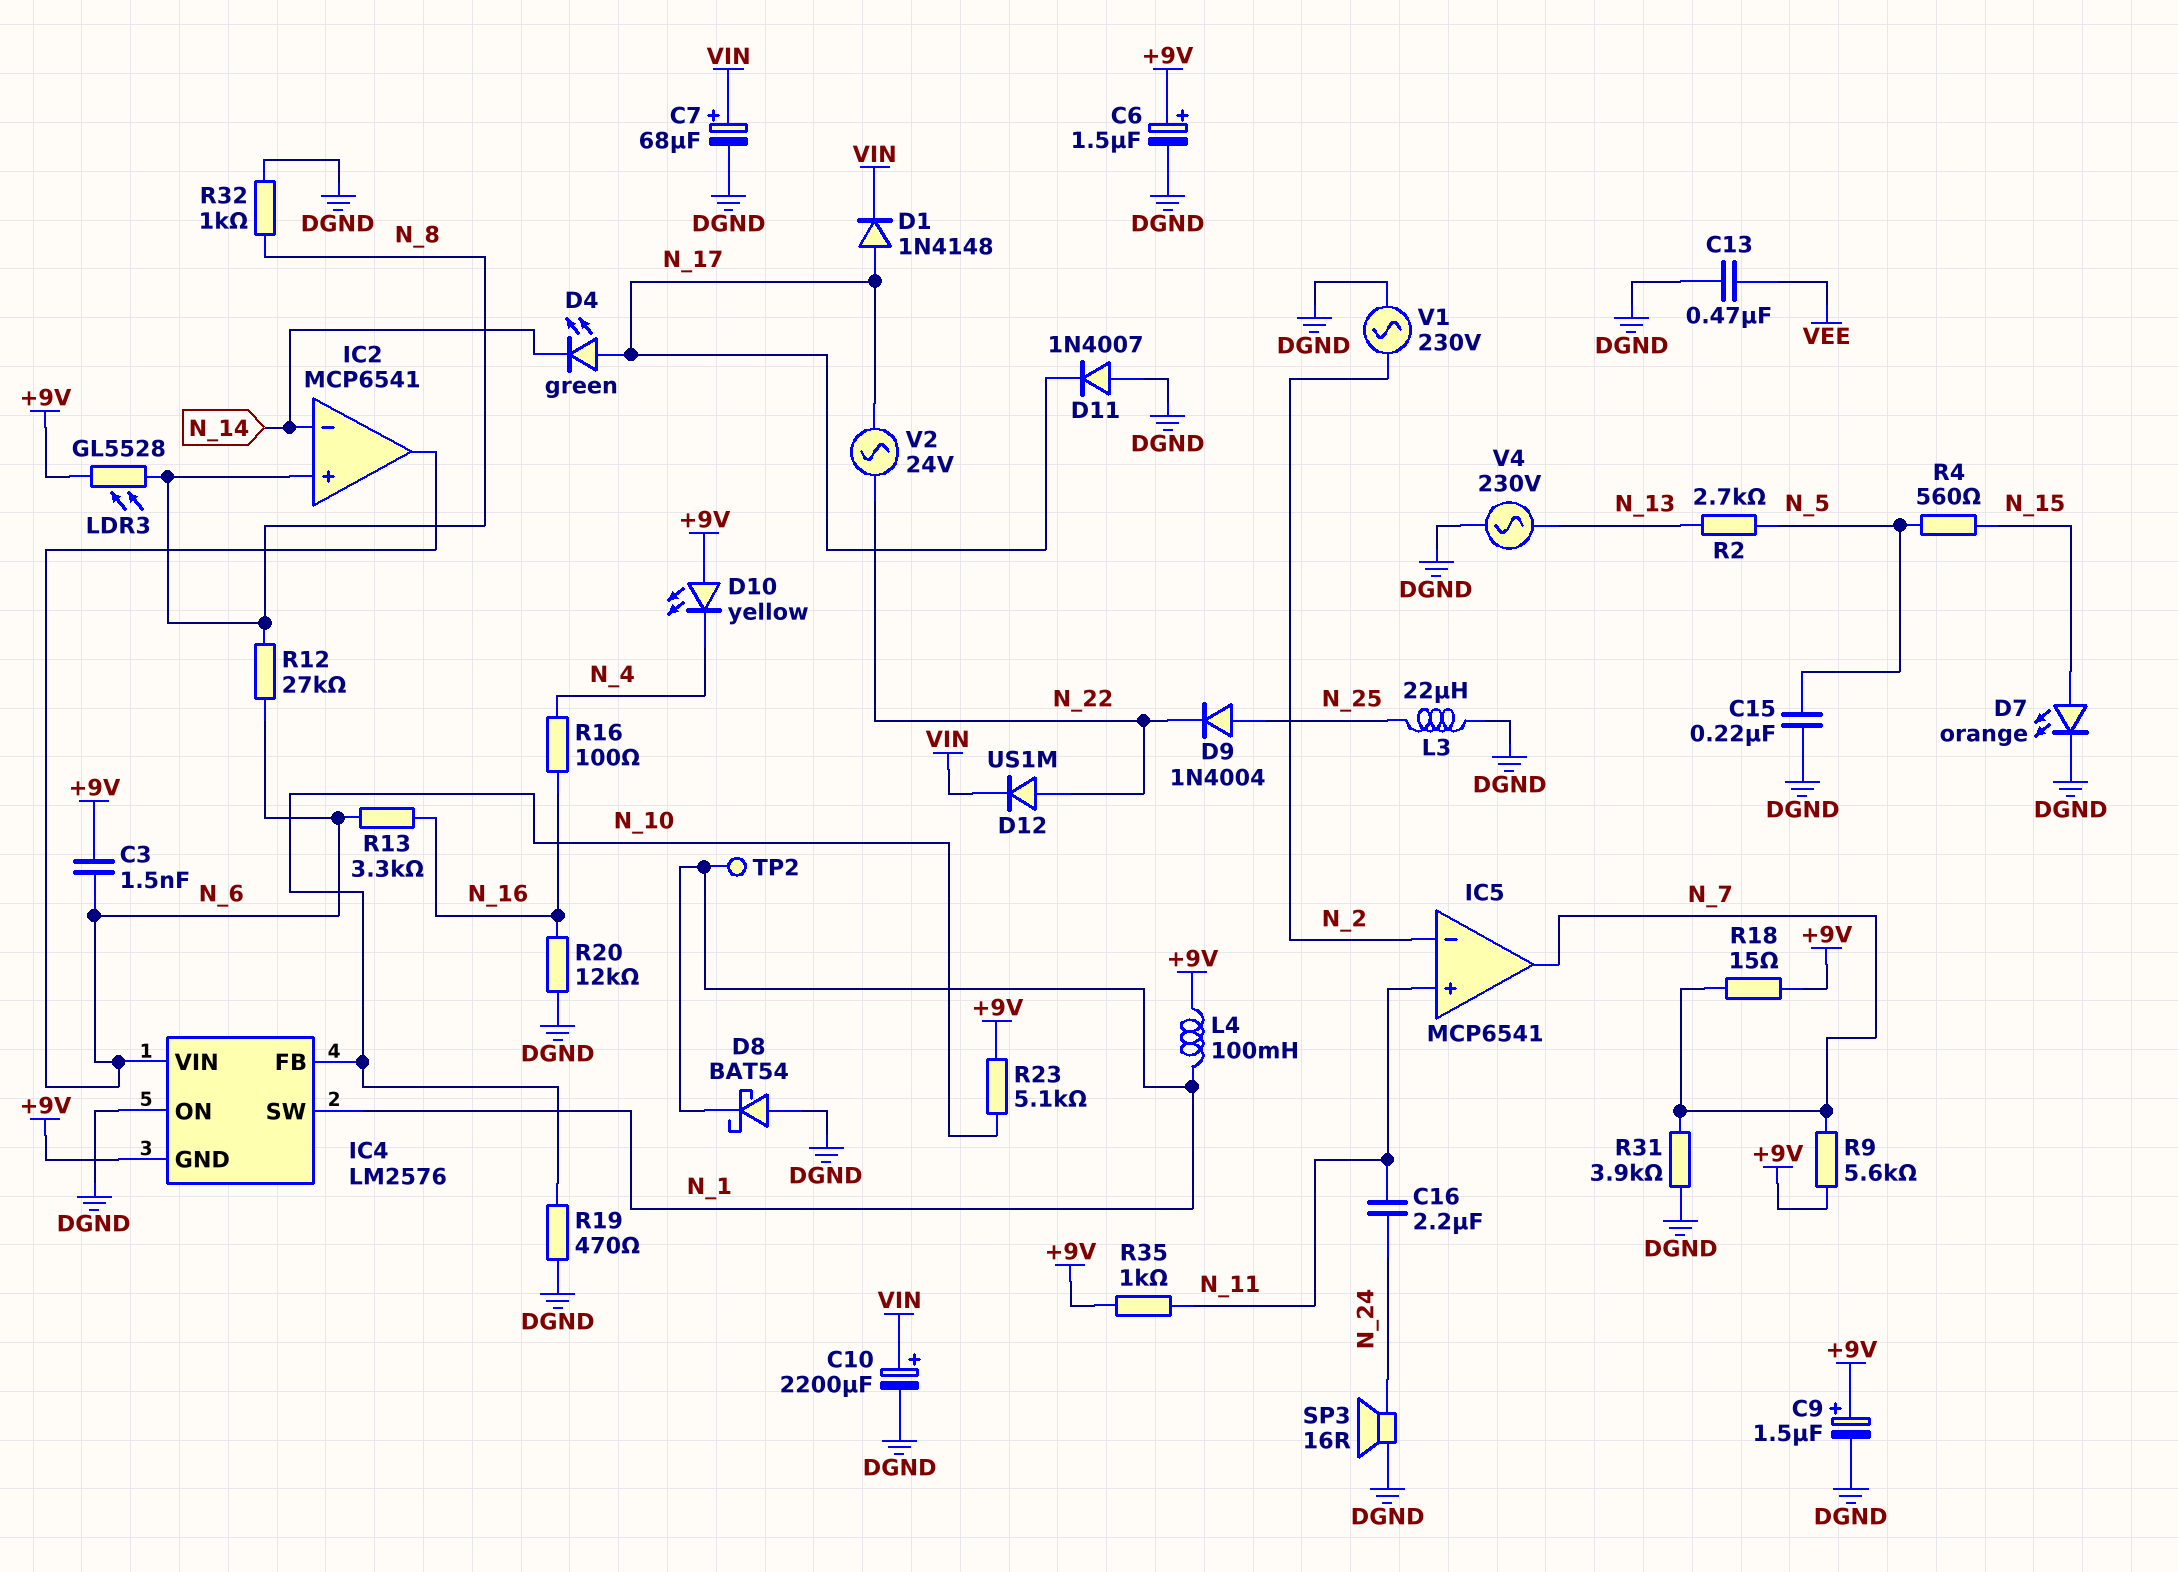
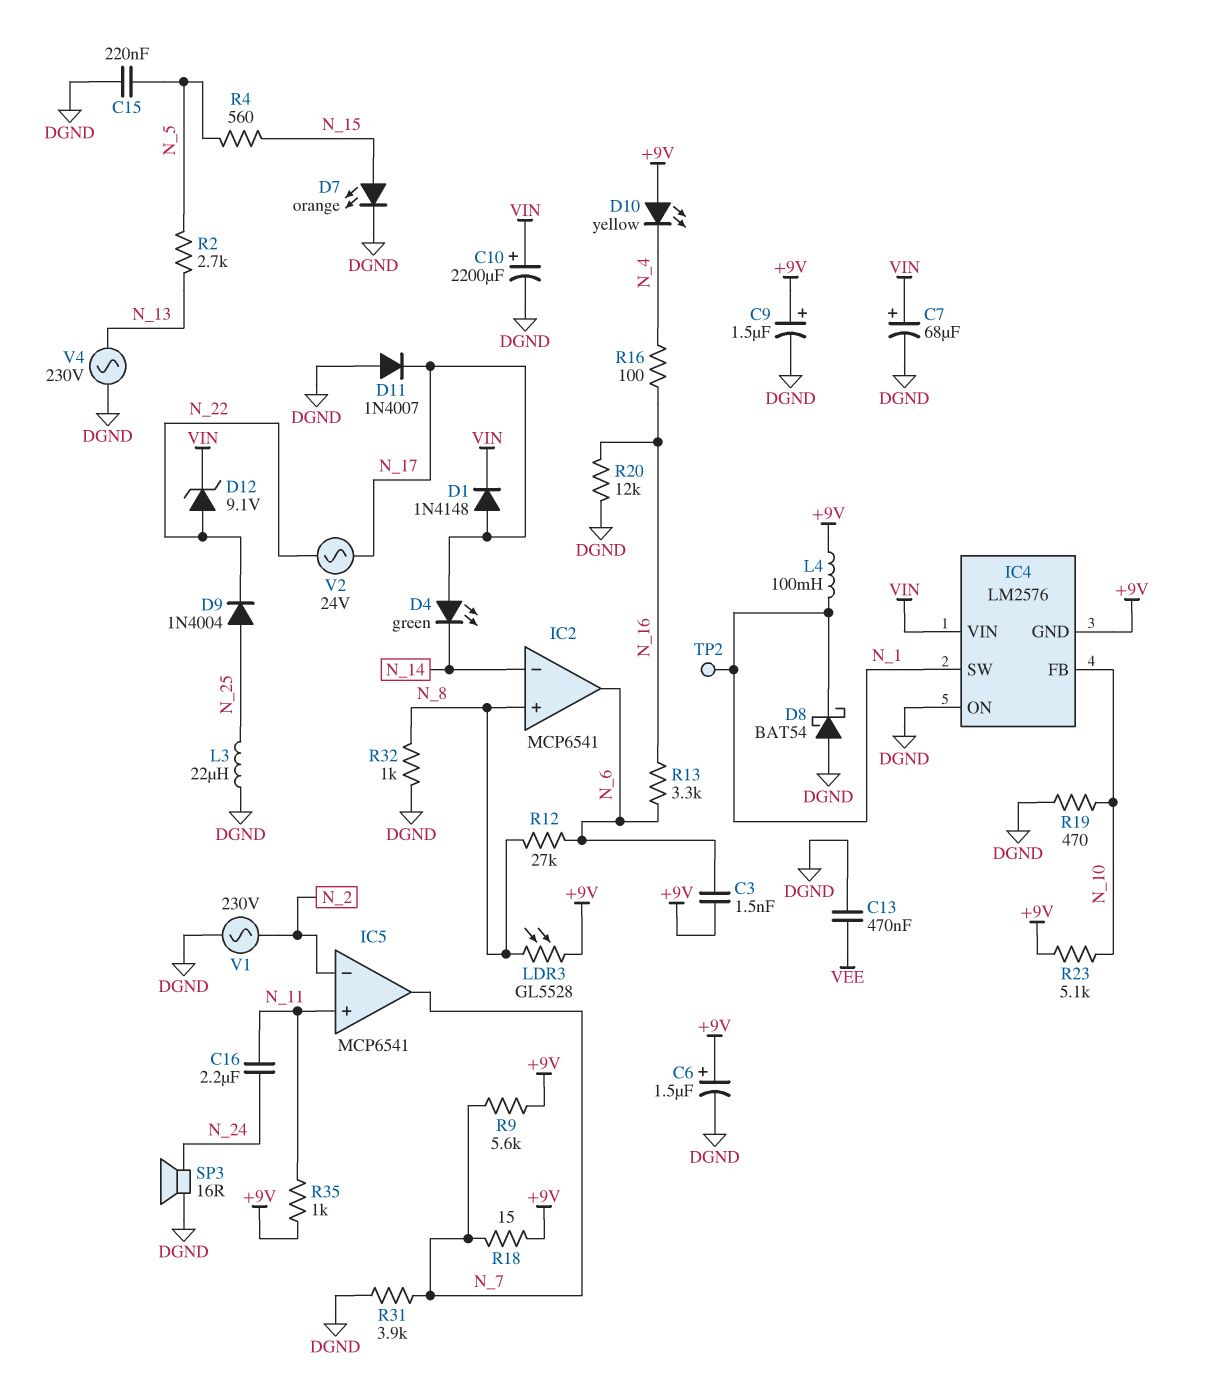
D12: diode US1M (A N_22, K VIN) -> zener 9.1V (A N_22, K VIN)
IC4 pin VIN: N_6 -> VIN

